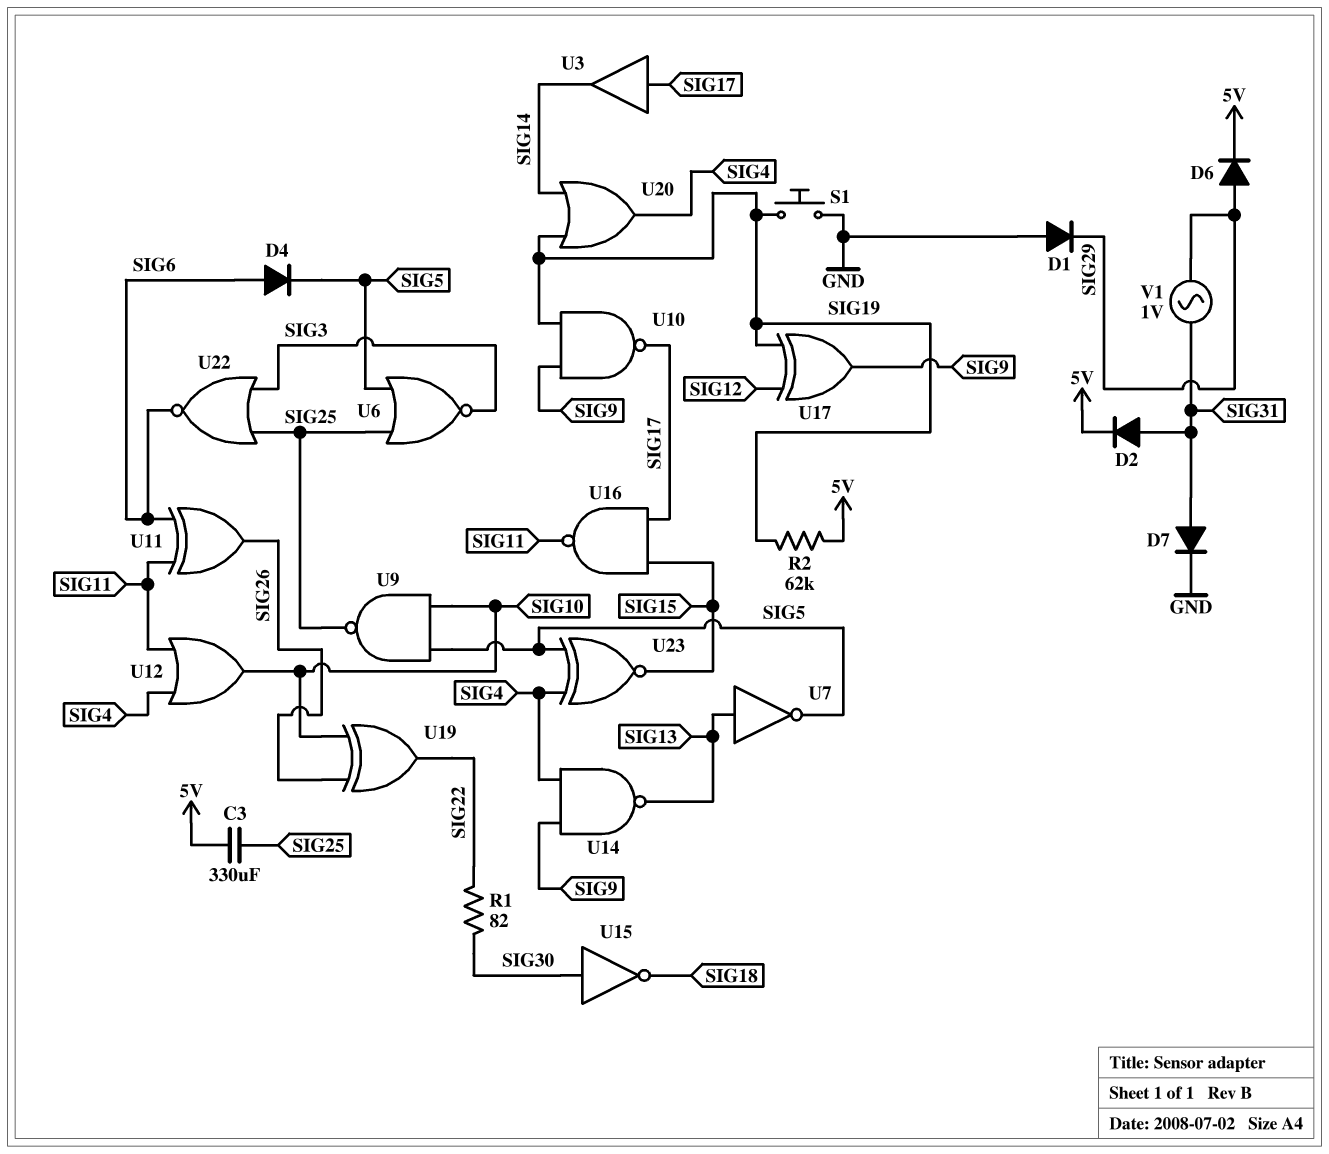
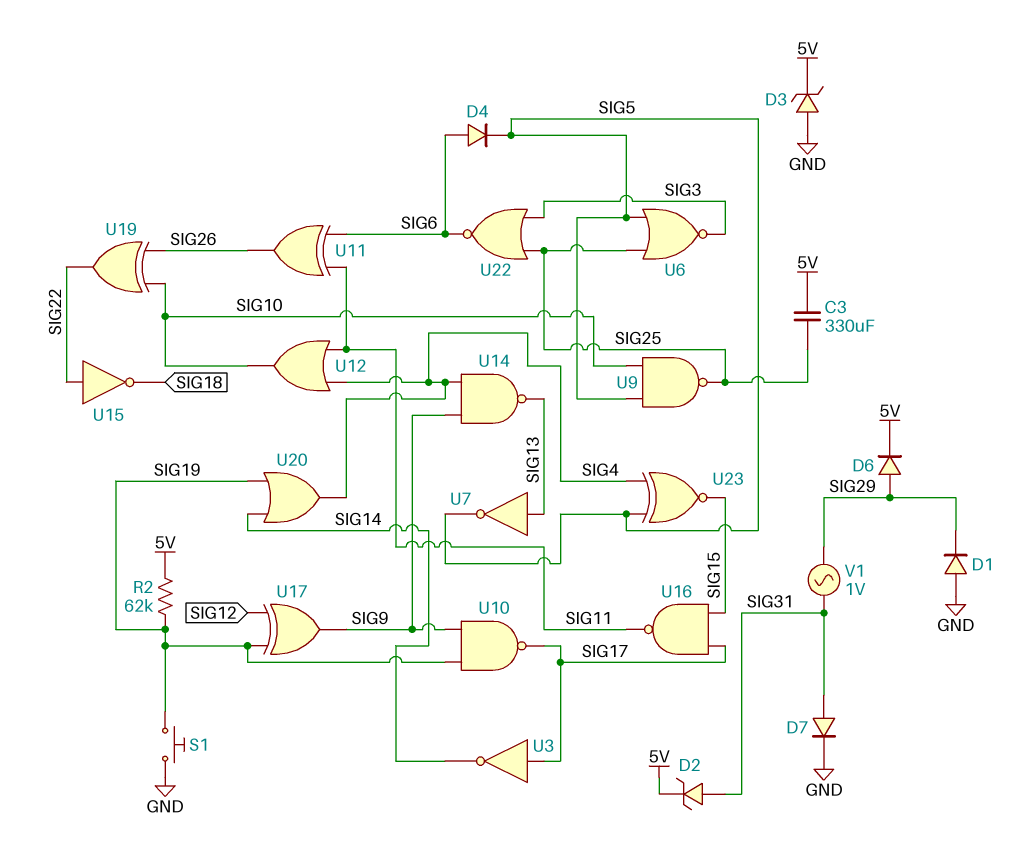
D2: diode (A SIG31, K 5V) -> zener (A SIG31, K 5V)
D3: none -> zener (A GND, K 5V)
R1: 82 (SIG22, SIG30) -> none
U3: buffer (in SIG17, out SIG14) -> NOT (in SIG17, out SIG14)
U15: NOT (in SIG30, out SIG18) -> NOT (in SIG22, out SIG18)

